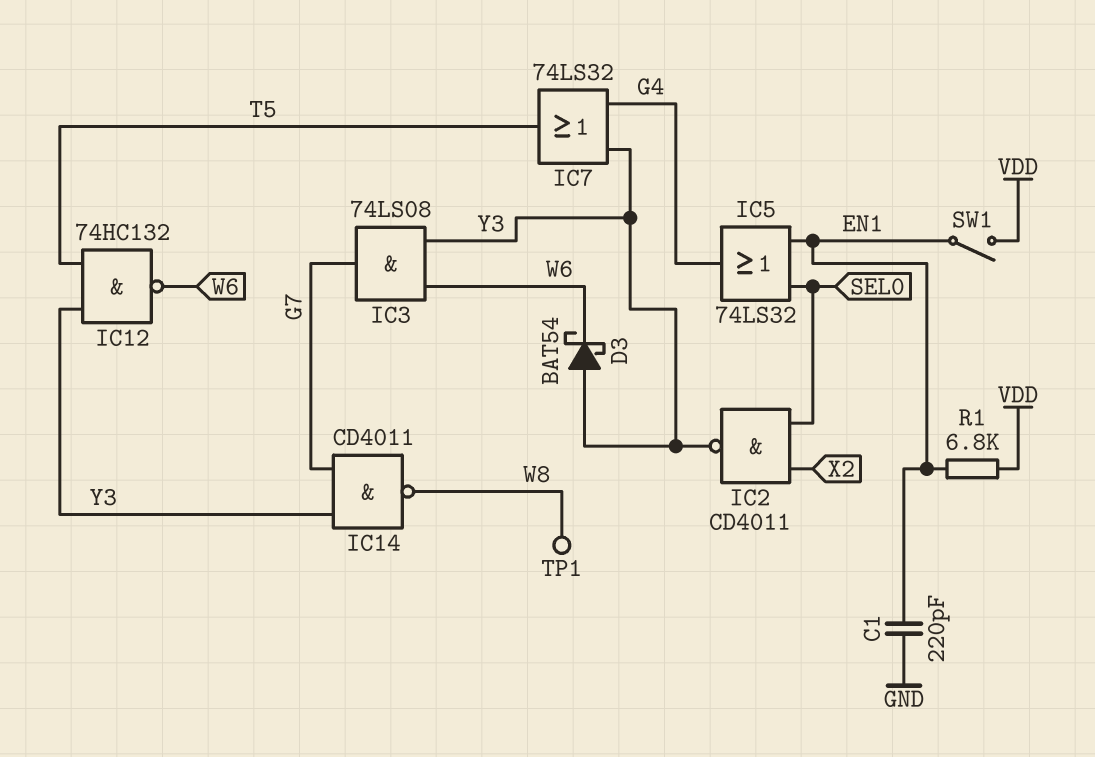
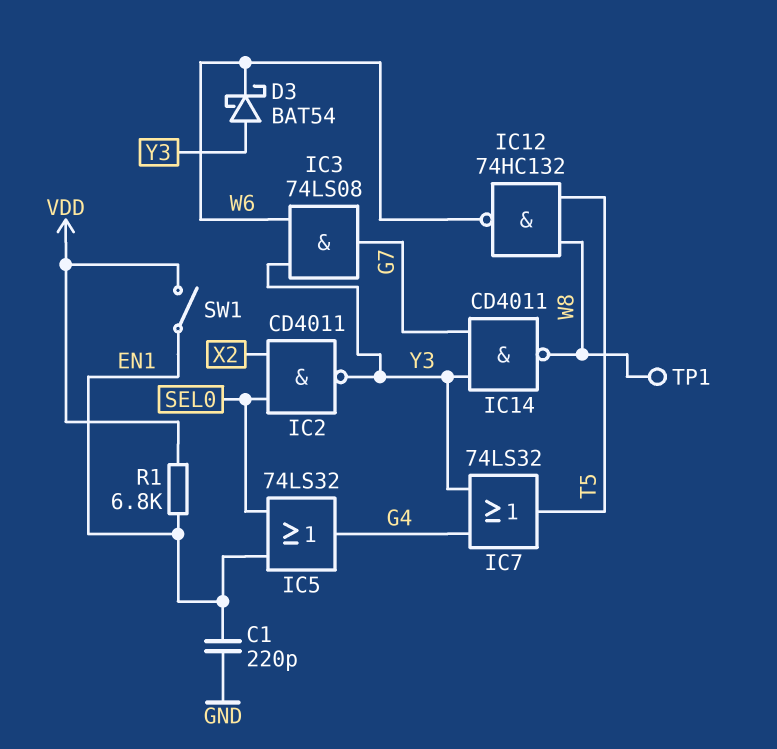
IC12: NAND 74HC132 (in T5, in Y3, out W6) -> NAND 74HC132 (in T5, in W8, out W6)

